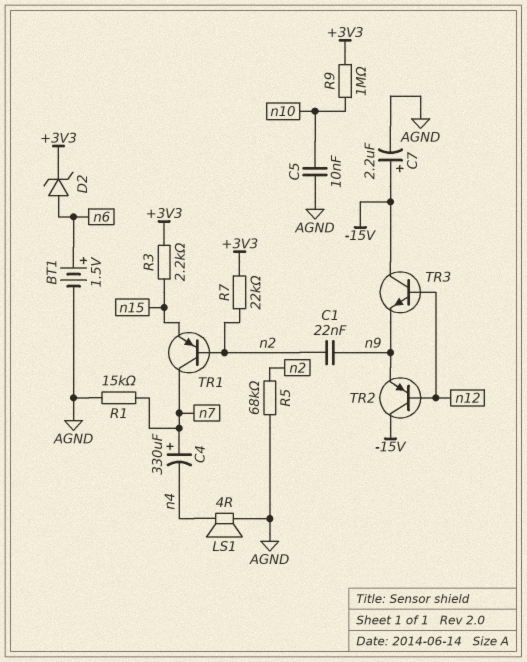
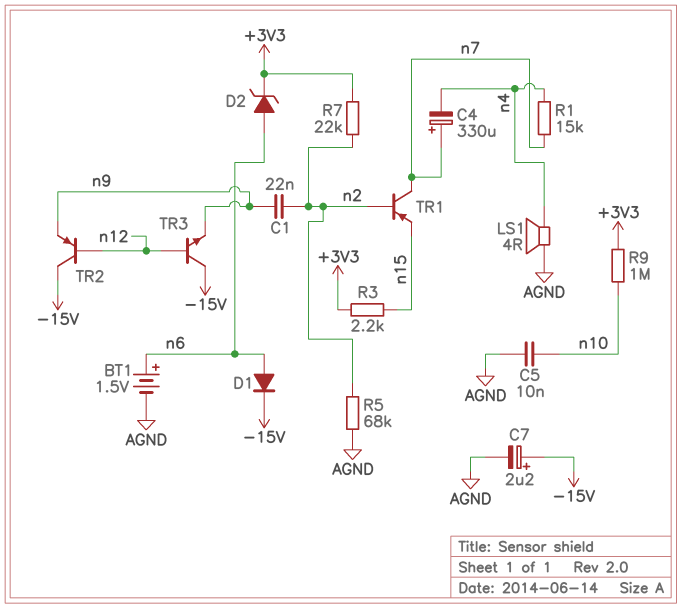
D1: none -> diode (A n6, K -15V)
R1: 15k (AGND, n7) -> 15k (n4, n7)

